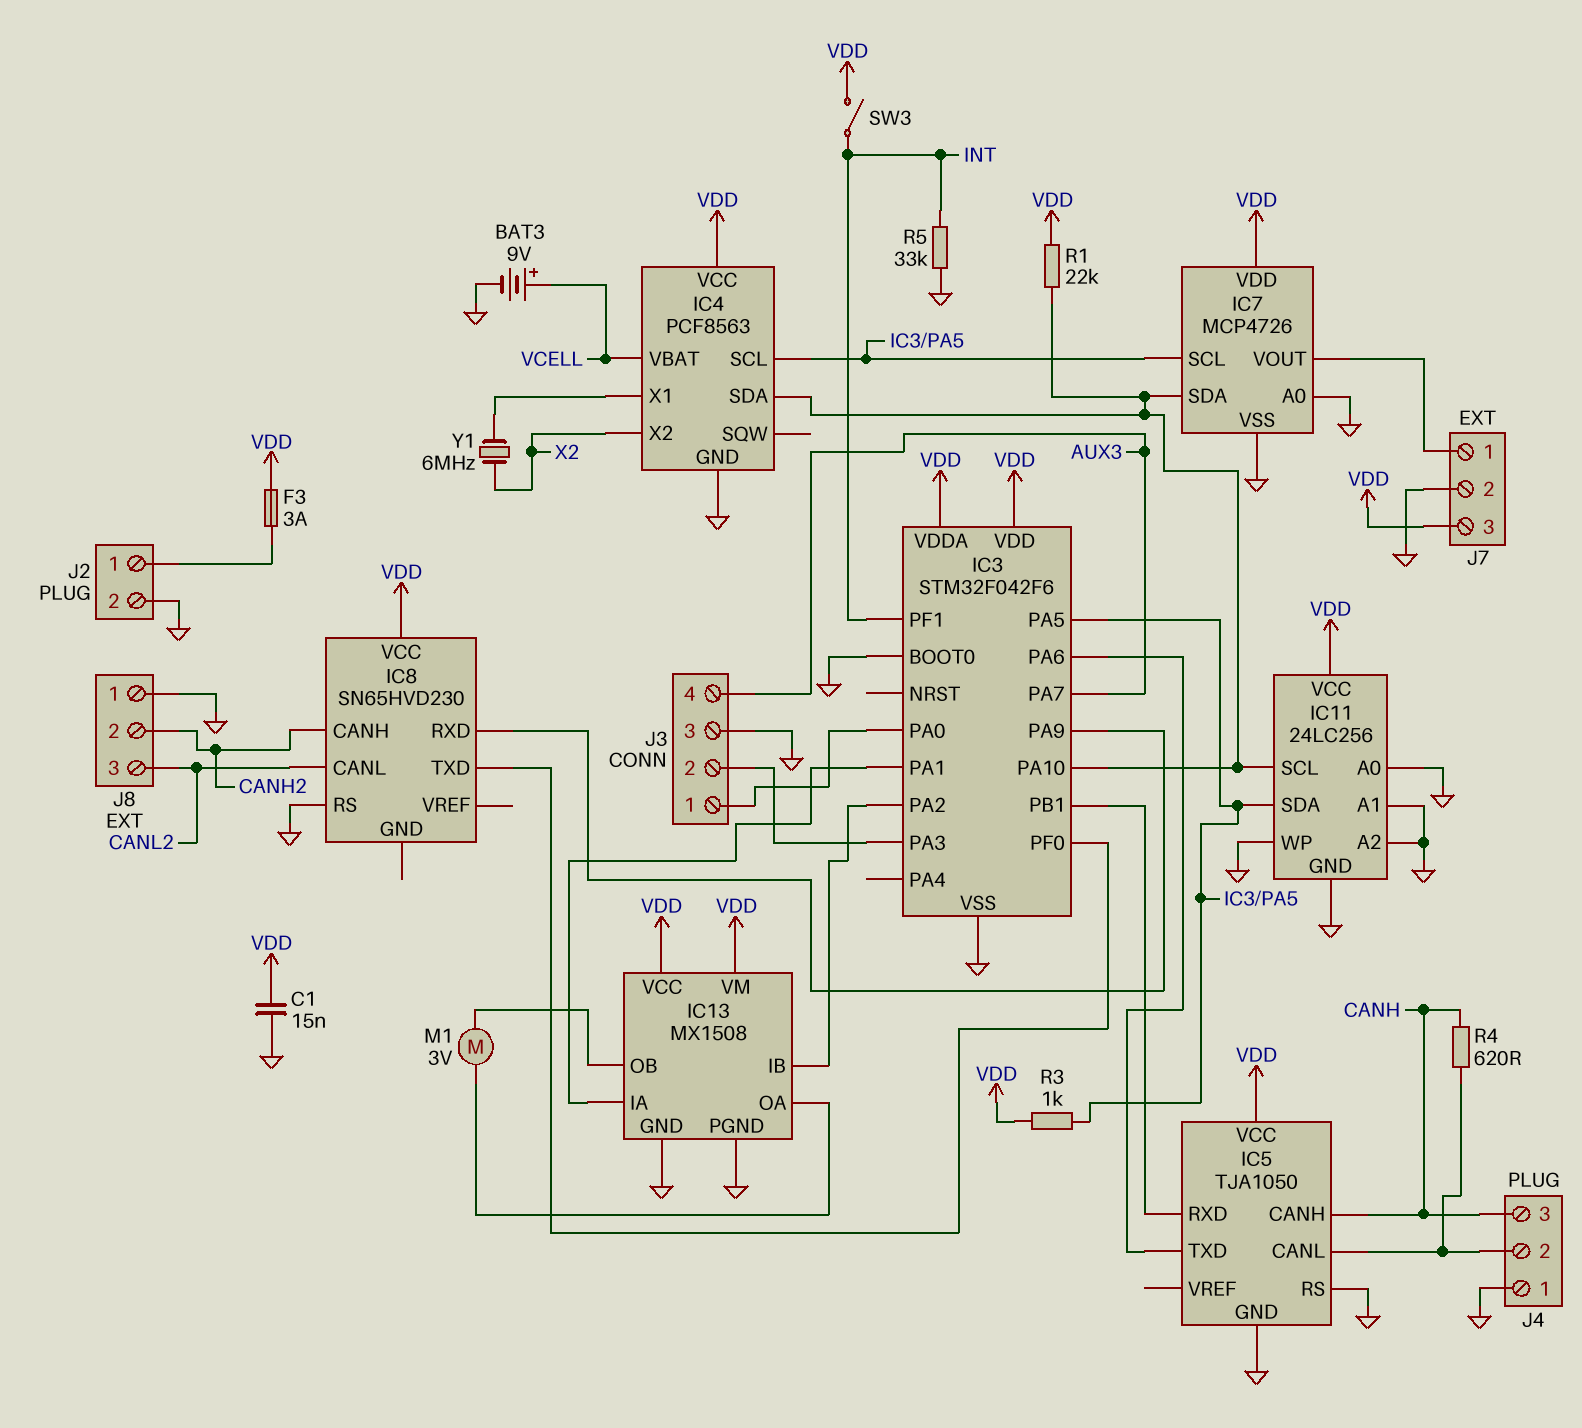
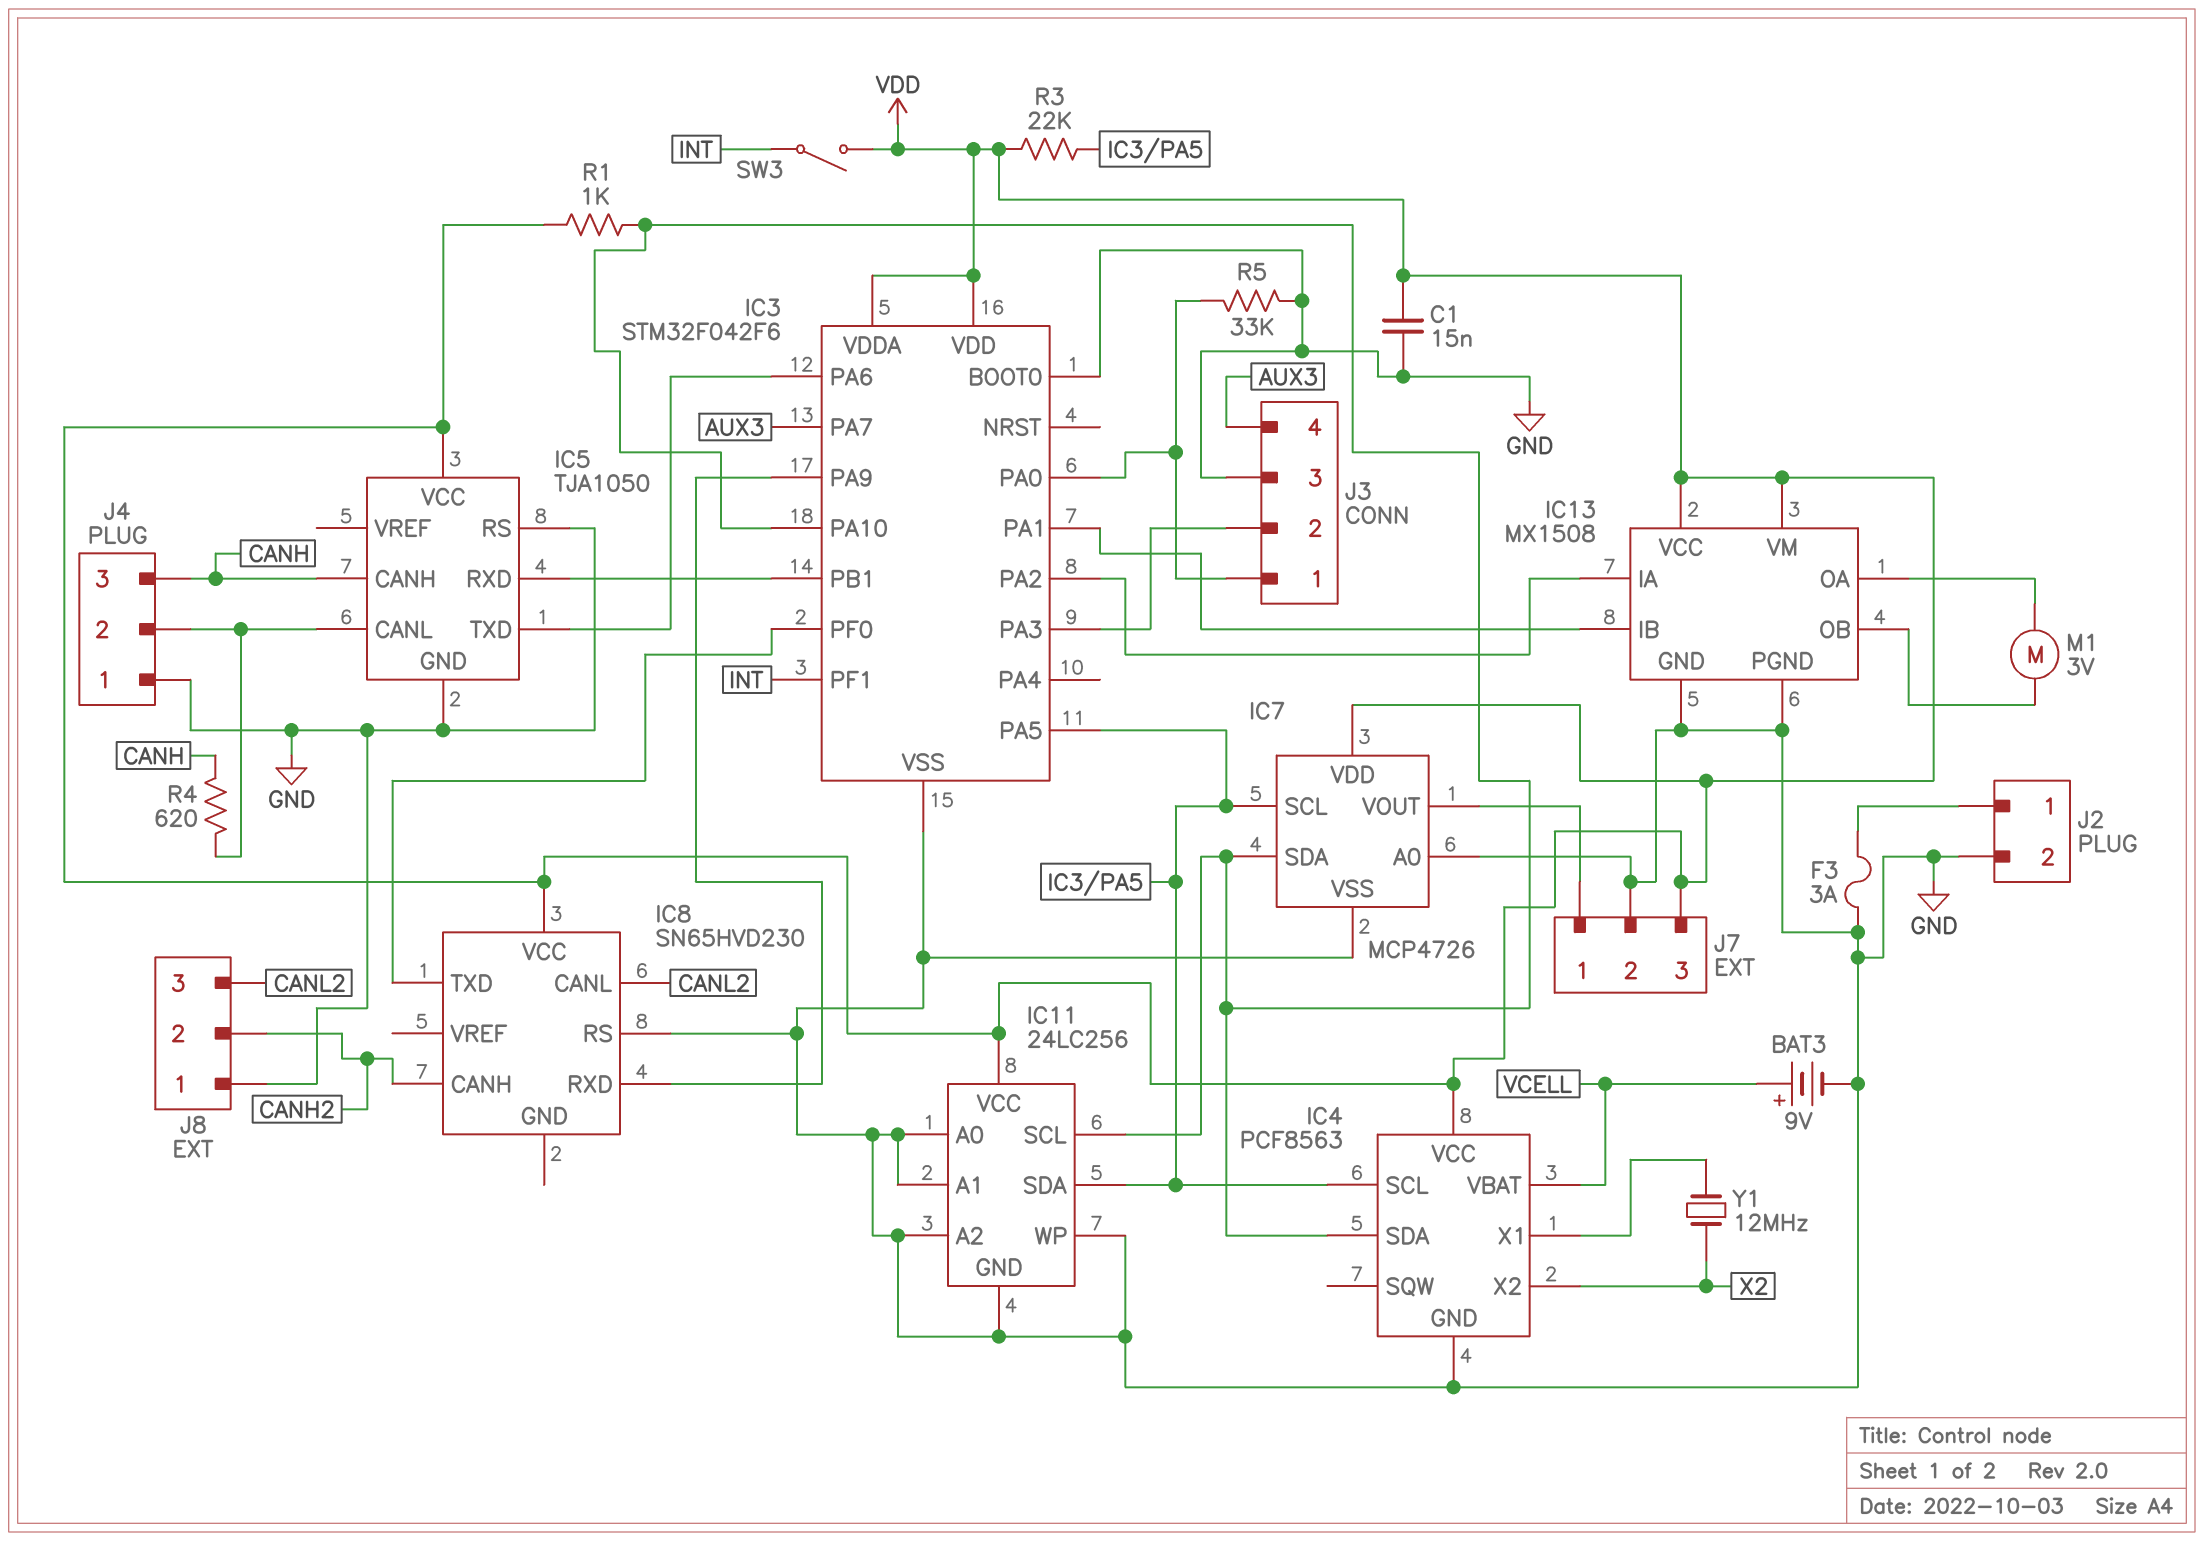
F3: 3A (J2/1, VDD) -> 3A (GND, J2/1)
IC13 pin IA: IC3/PA1 -> IC3/PA2
IC13 pin IB: IC3/PA2 -> IC3/PA1
R1: 22k (IC3/PA10, VDD) -> 1k (IC3/PA10, VDD)
R3: 1k (IC3/PA5, VDD) -> 22k (IC3/PA5, VDD)
R5: 33k (GND, INT) -> 33k (GND, IC3/PA0)
Y1: 6MHz (IC4/X1, X2) -> 12MHz (IC4/X1, X2)

